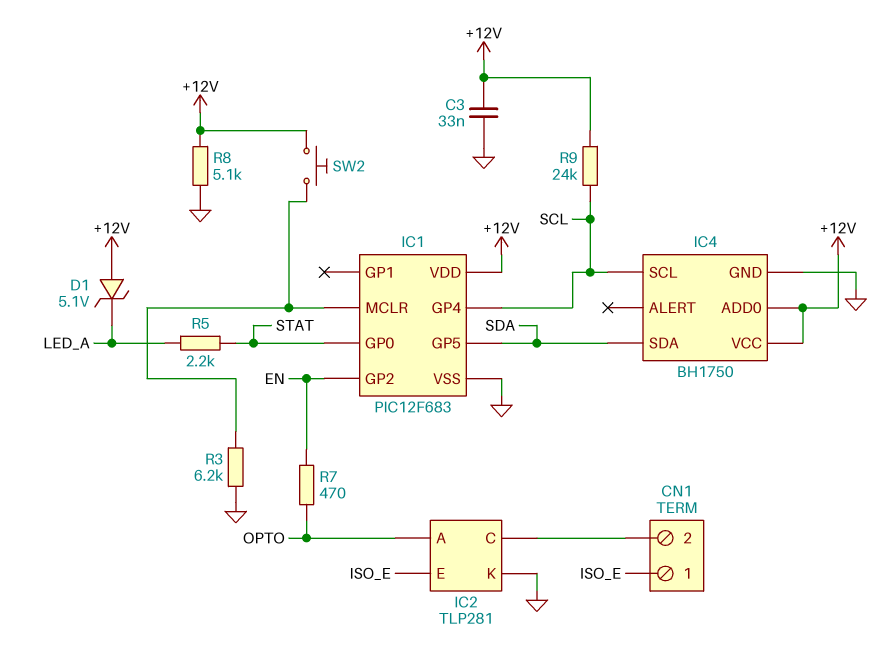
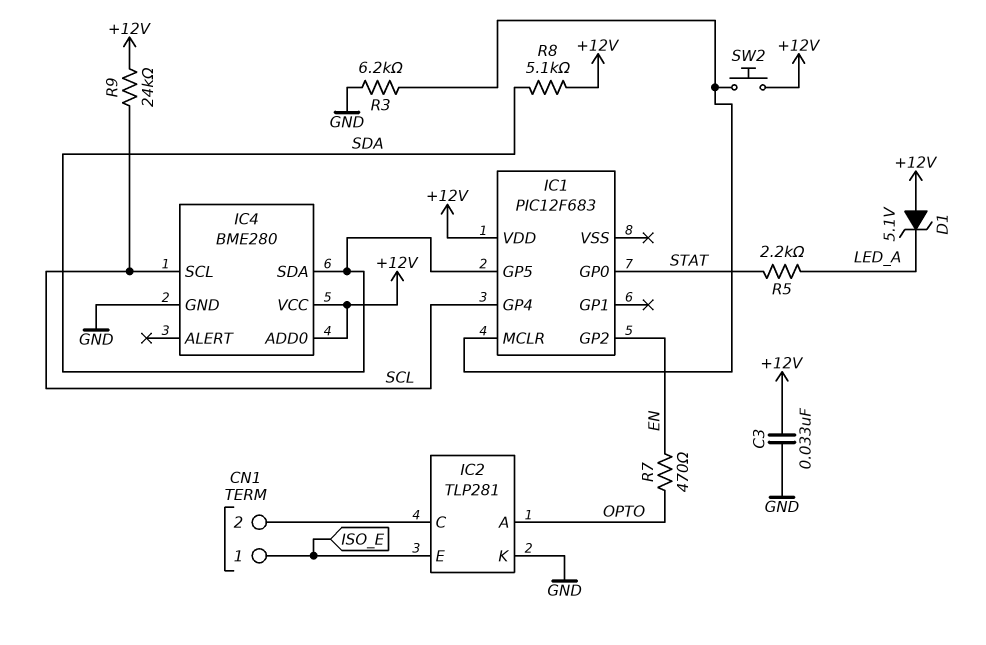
IC1 pin VSS: GND -> none
IC4: BH1750 -> BME280
R8: 5.1k (+12V, GND) -> 5.1k (+12V, SDA)

